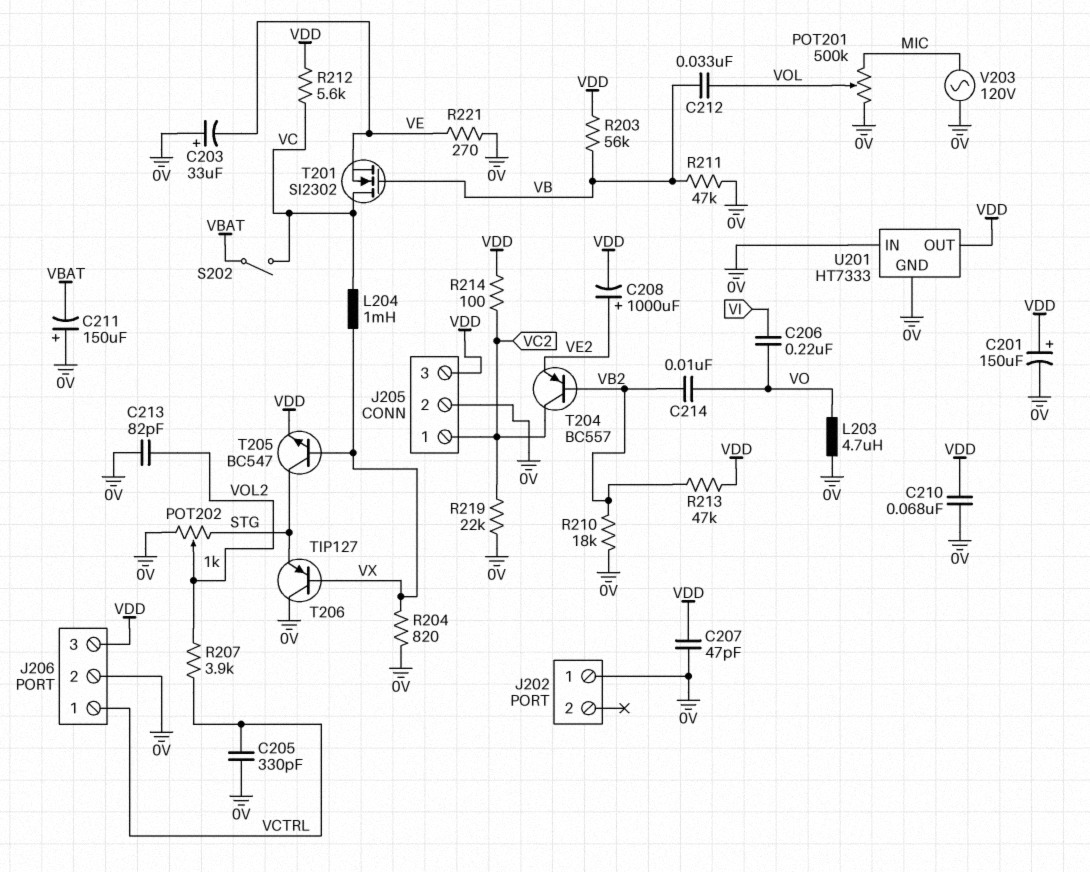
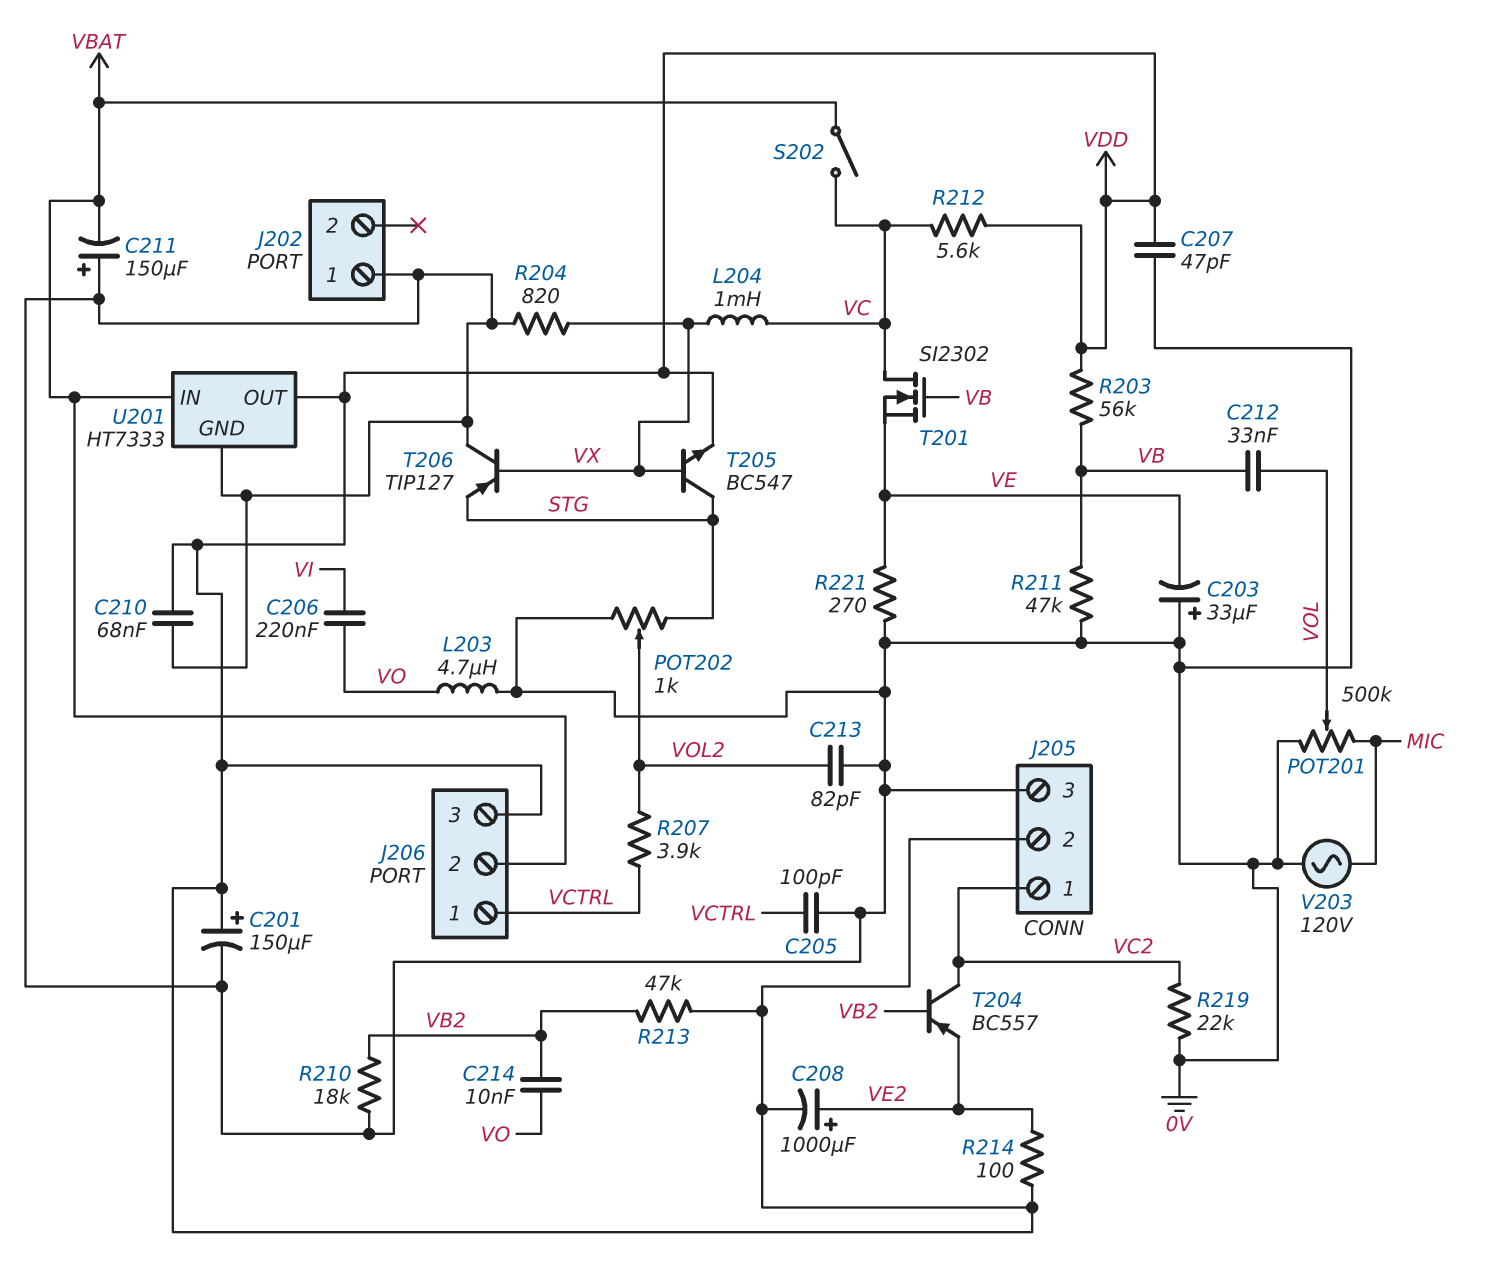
C205: 330pF (0V, VCTRL) -> 100pF (0V, VCTRL)
J205 pin 2: 0V -> VDD
J205 pin 3: VDD -> 0V
J206 pin 2: 0V -> VBAT
R214: 100 (VC2, VDD) -> 100 (VDD, VE2)
U201 pin IN: 0V -> VBAT

